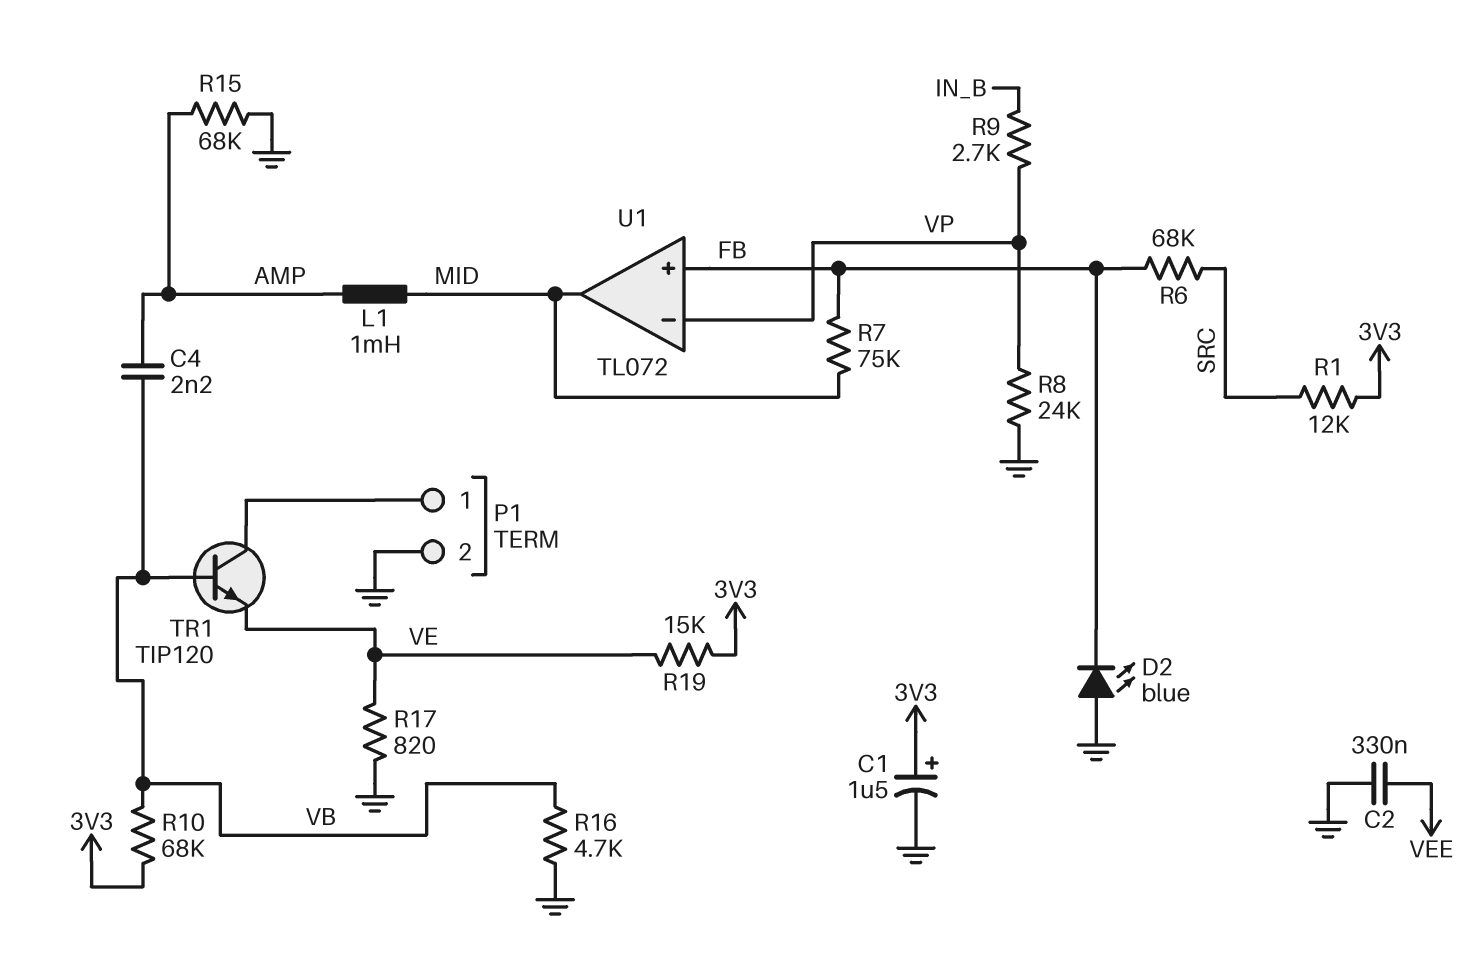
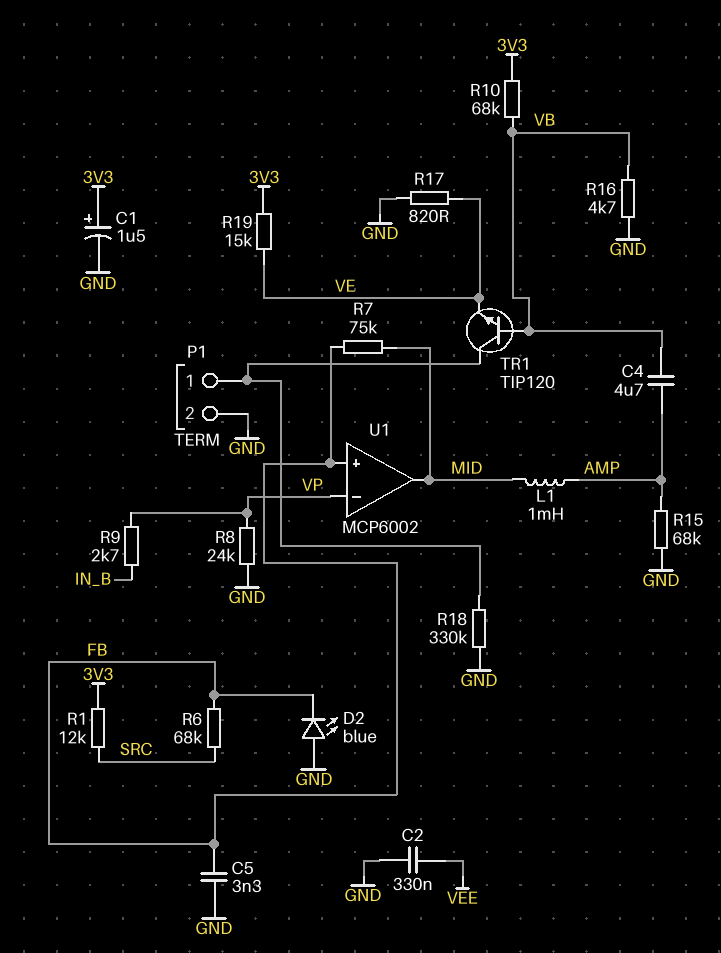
C4: 2.2nF (AMP, VB) -> 4.7uF (AMP, VB)
C5: none -> 3.3nF (FB, GND)
R18: none -> 330k (GND, P1/1)
U1: TL072 -> MCP6002

